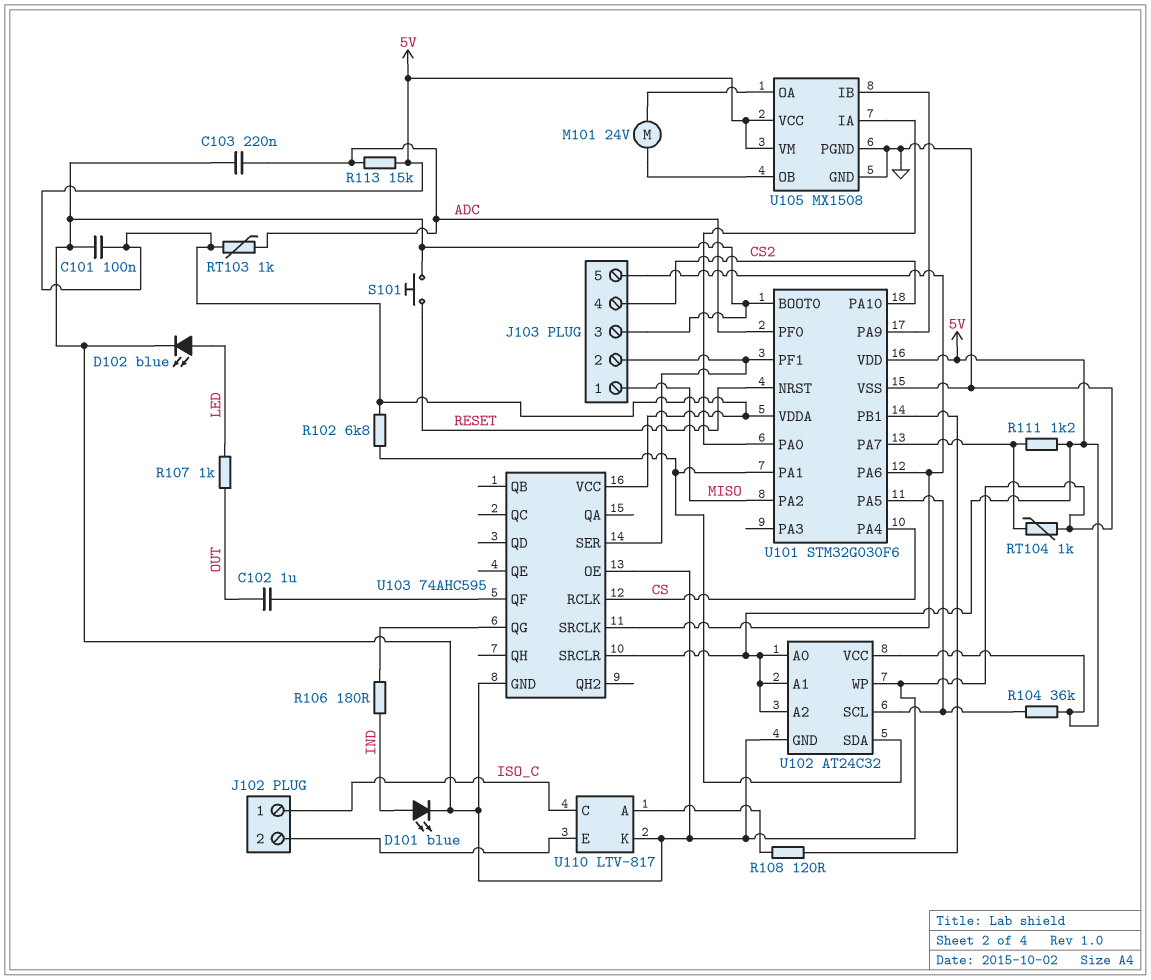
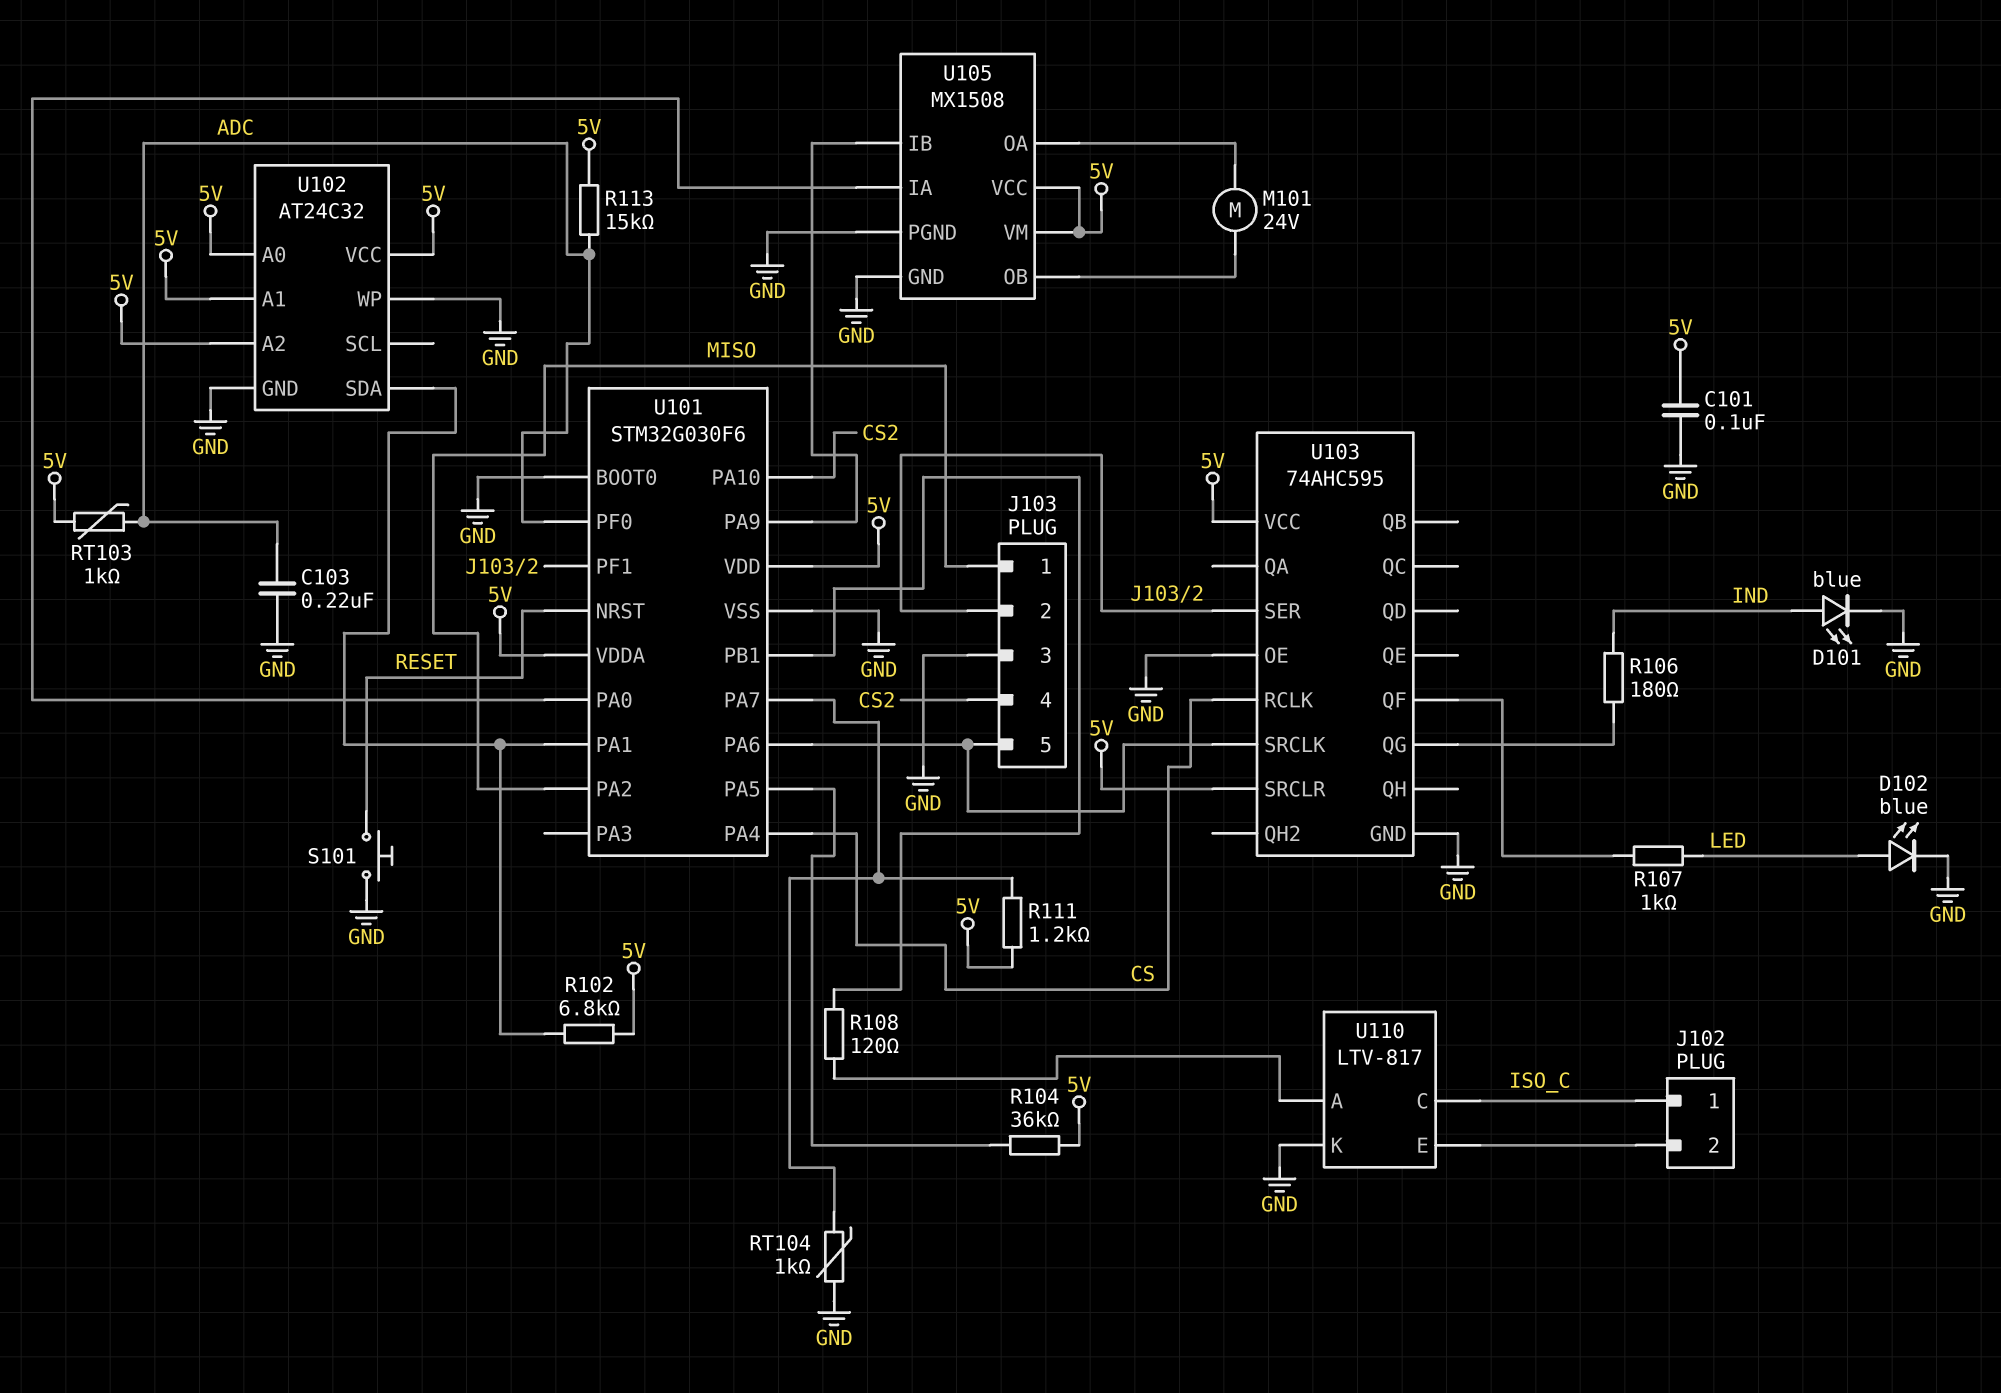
C102: 1uF (OUT, U103/QF) -> none
R107: 1k (LED, OUT) -> 1k (LED, U103/QF)
U102 pin SCL: U101/PA5 -> none

